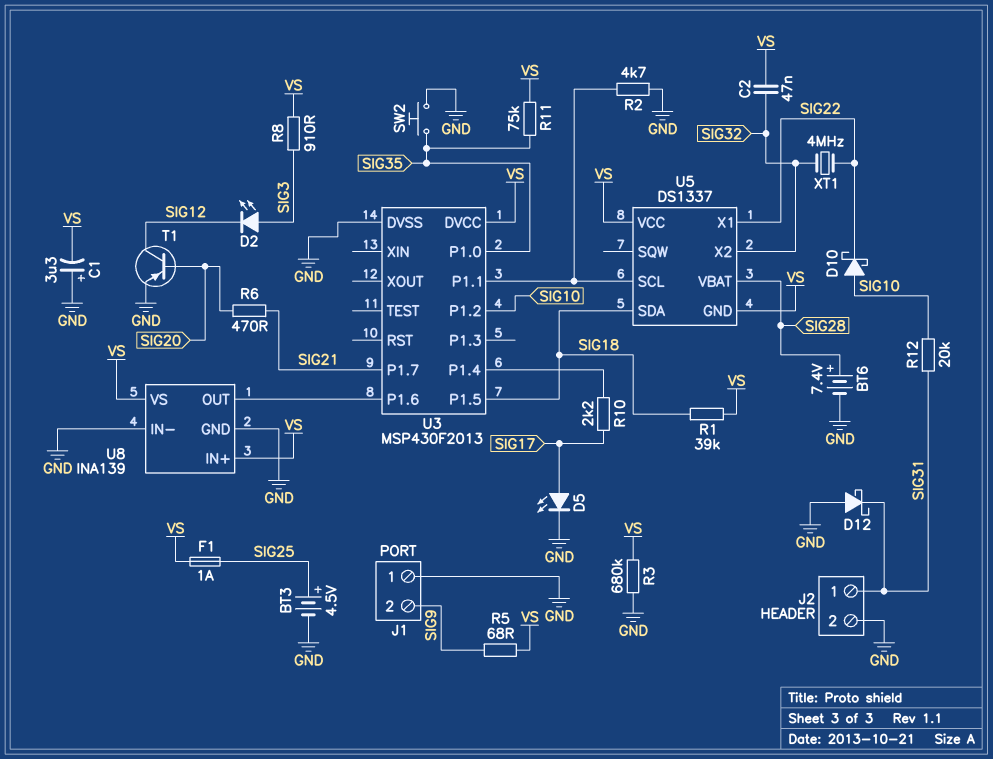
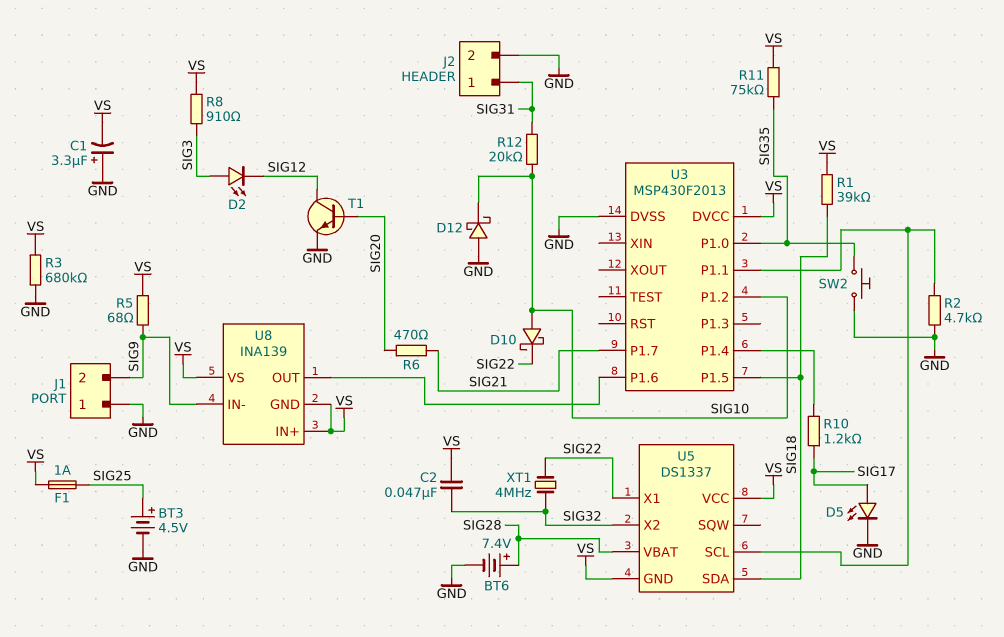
D12: schottky (A GND, K SIG31) -> schottky (A GND, K SIG10)
R10: 2.2k (SIG17, U3/P1.4) -> 1.2k (SIG17, U3/P1.4)
T1: PNP (B SIG20, C SIG12, E GND) -> NPN (B SIG20, C SIG12, E GND)
U8 pin GND: GND -> VS
U8 pin IN-: GND -> SIG9

